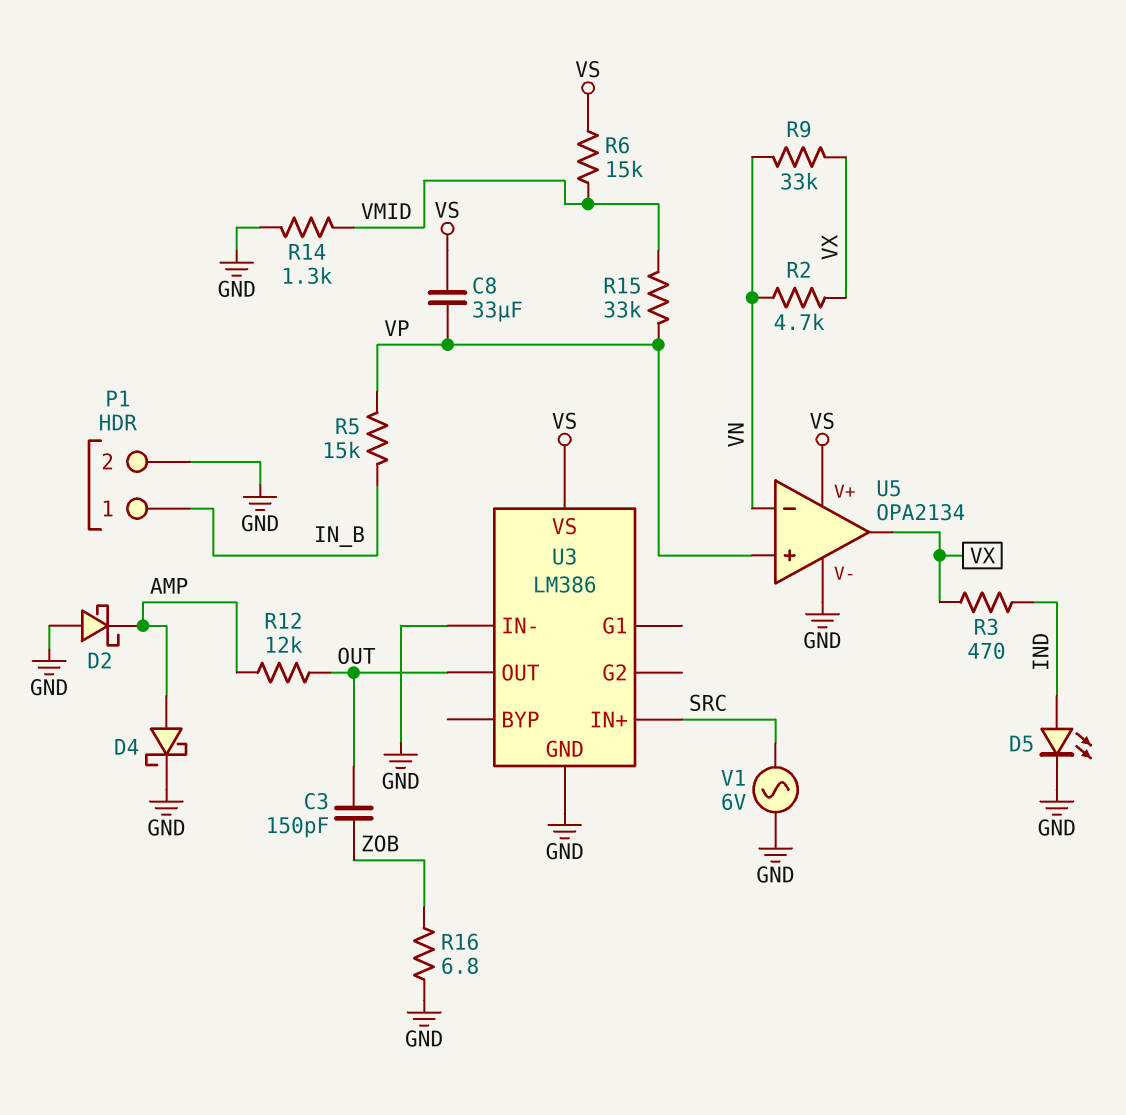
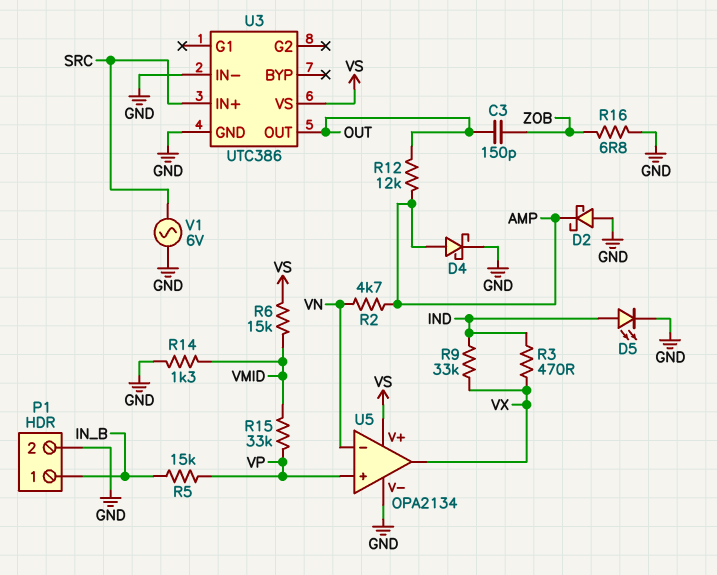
C8: 33uF (VP, VS) -> none
R2: 4.7k (VN, VX) -> 4.7k (AMP, VN)
R9: 33k (VN, VX) -> 33k (IND, VX)
U3: LM386 -> UTC386

